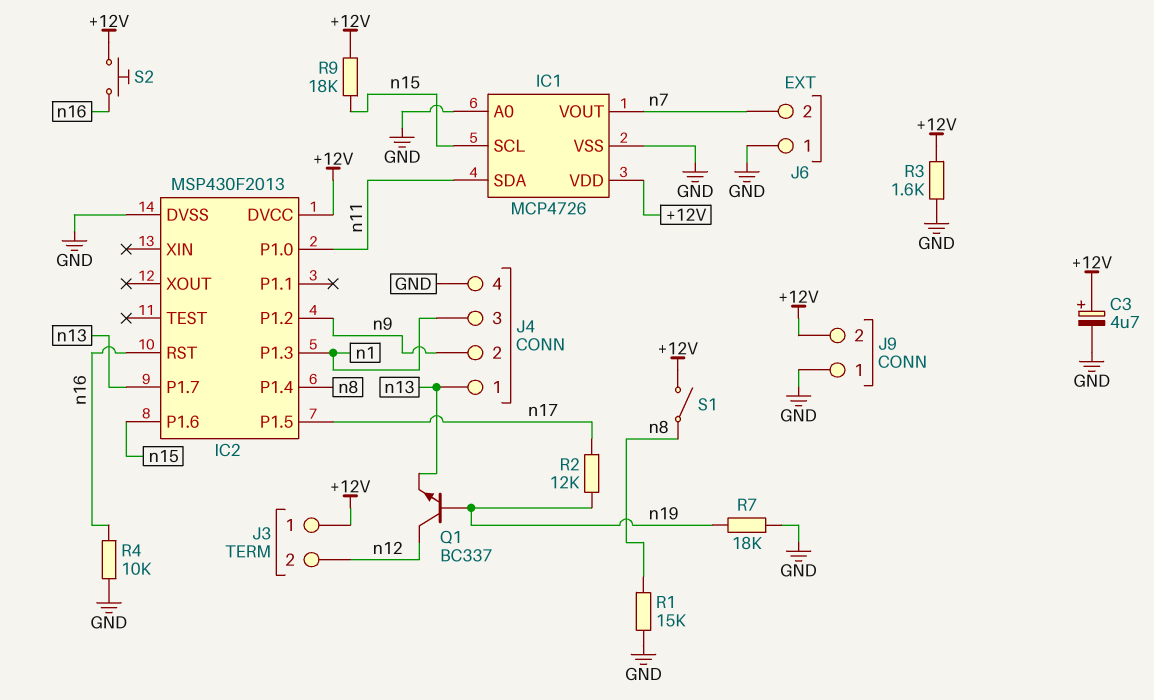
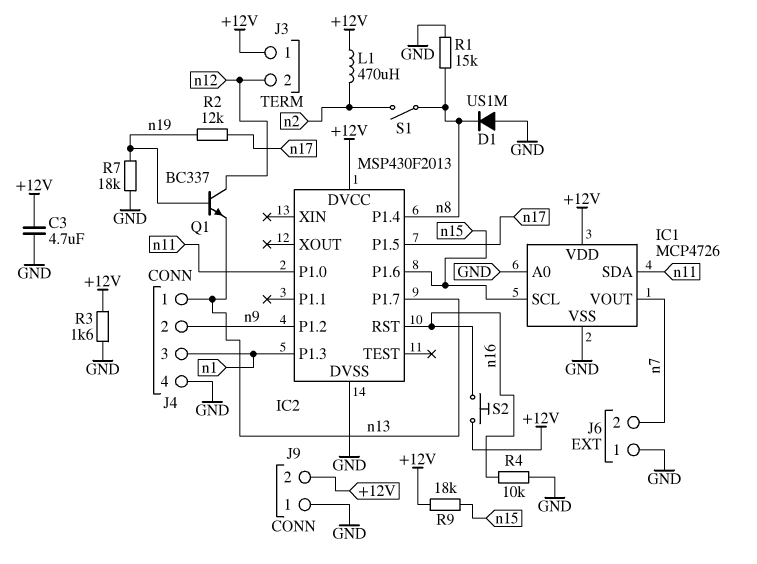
C3: 4.7uF (plus +12V, minus GND) -> 4.7uF (+12V, GND)
D1: none -> diode US1M (A GND, K n8)
L1: none -> 470uH (+12V, n2)
S1: switch (+12V, n8) -> switch (n2, n8)

